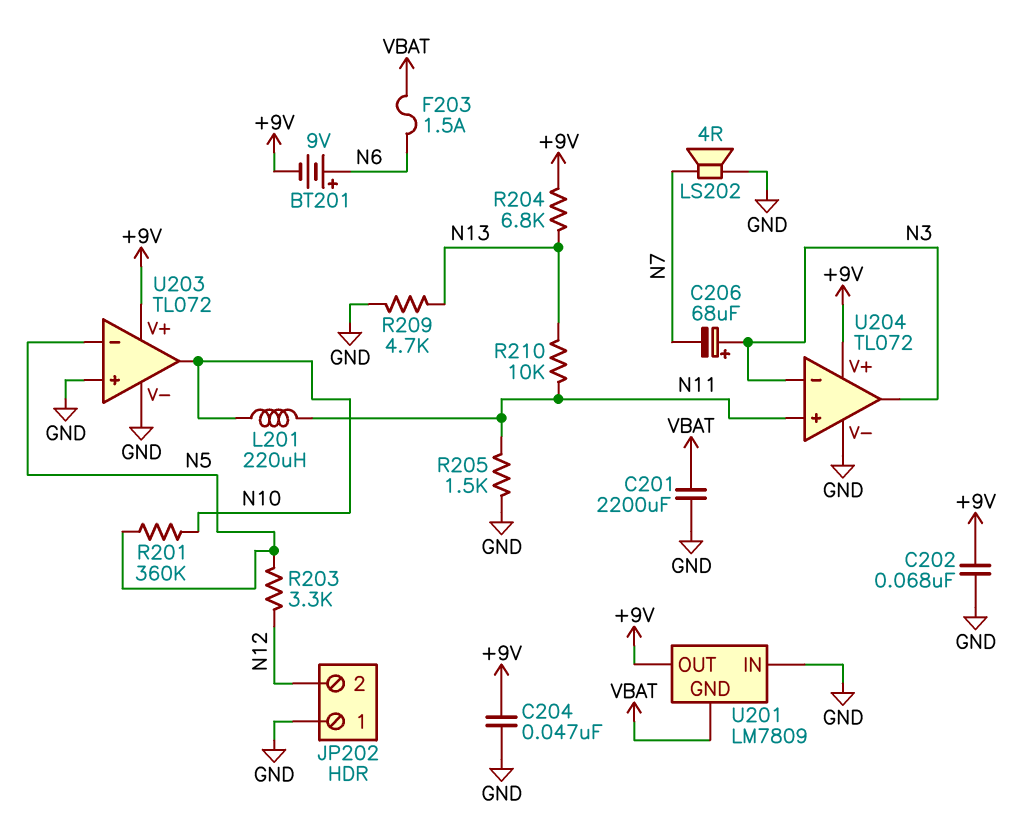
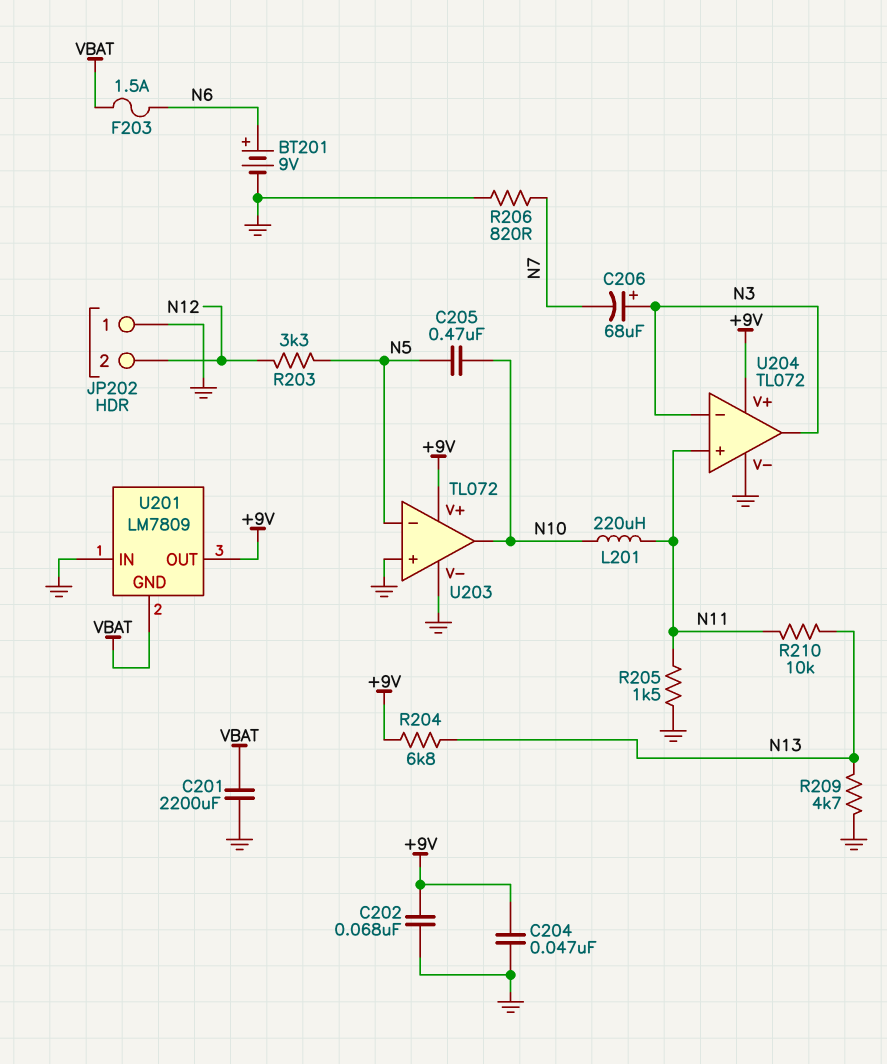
BT201: 9V (plus N6, minus +9V) -> 9V (plus N6, minus GND)
C205: none -> 470nF (N5, N10)
LS202: speaker 4R (GND, N7) -> none
R201: 360k (N5, N10) -> none
R206: none -> 820 (GND, N7)

